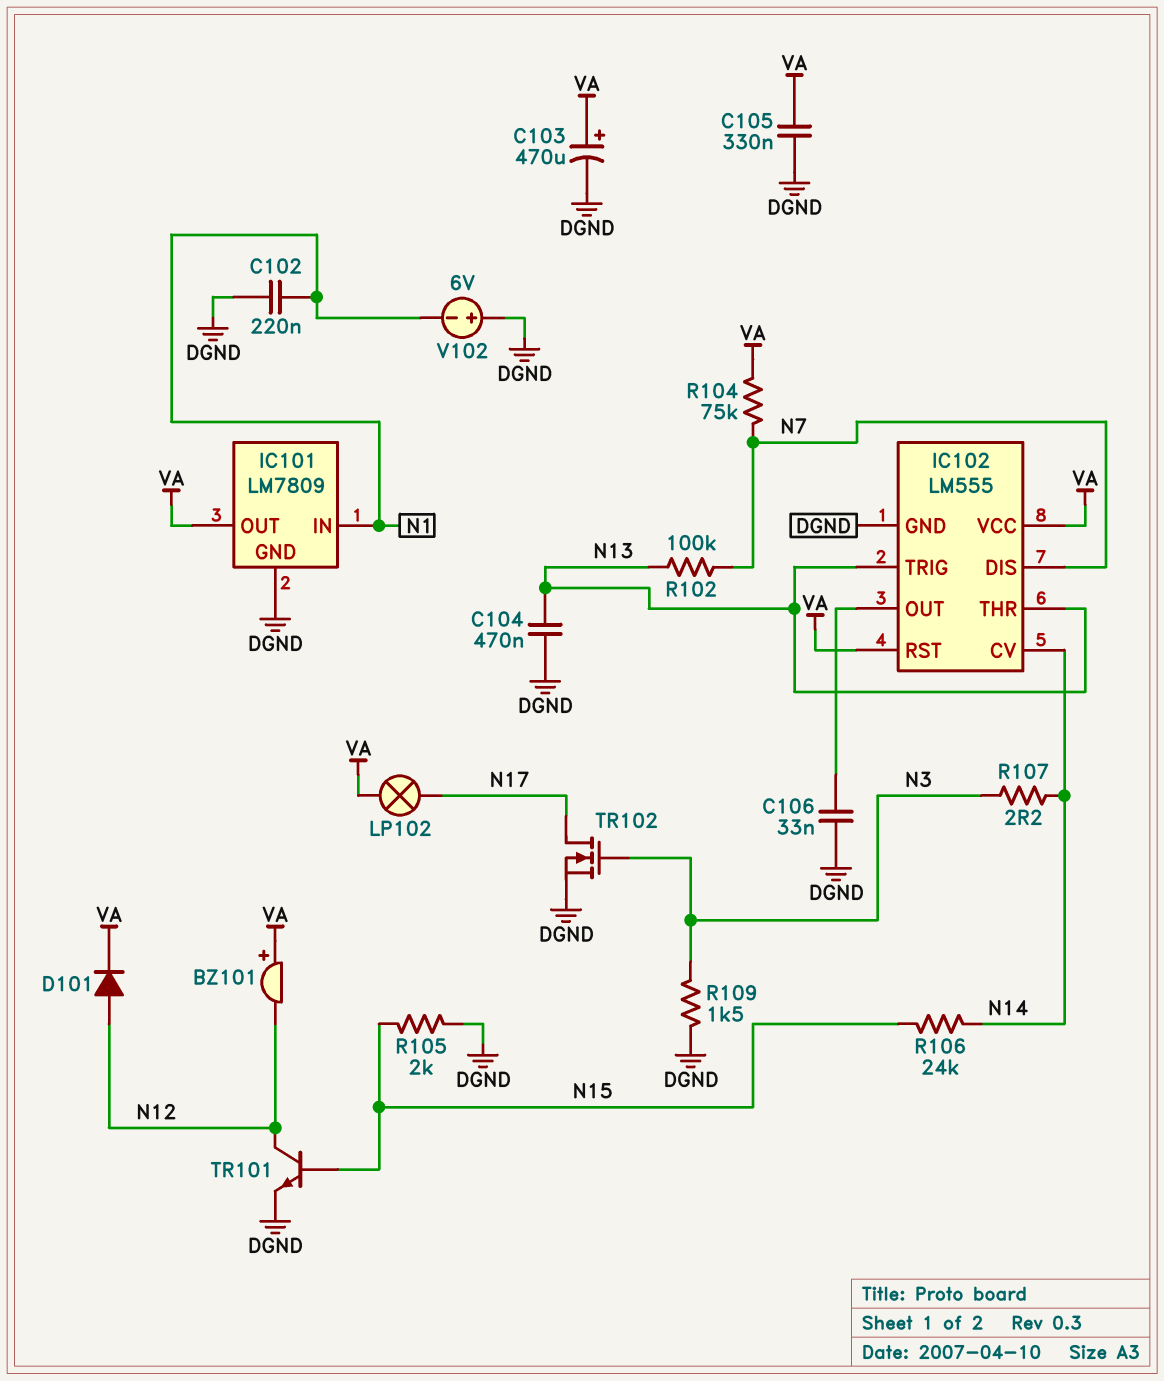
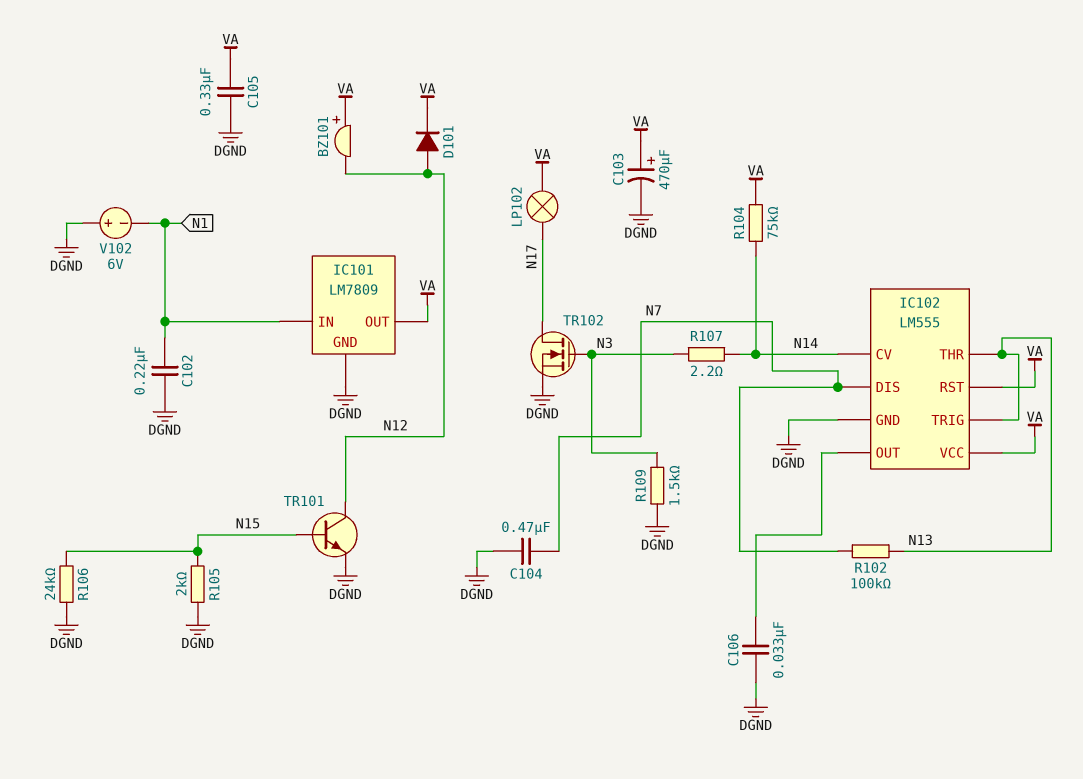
C104: 470nF (DGND, N13) -> 470nF (DGND, N7)
R104: 75k (N7, VA) -> 75k (N14, VA)
R106: 24k (N14, N15) -> 24k (DGND, N15)

